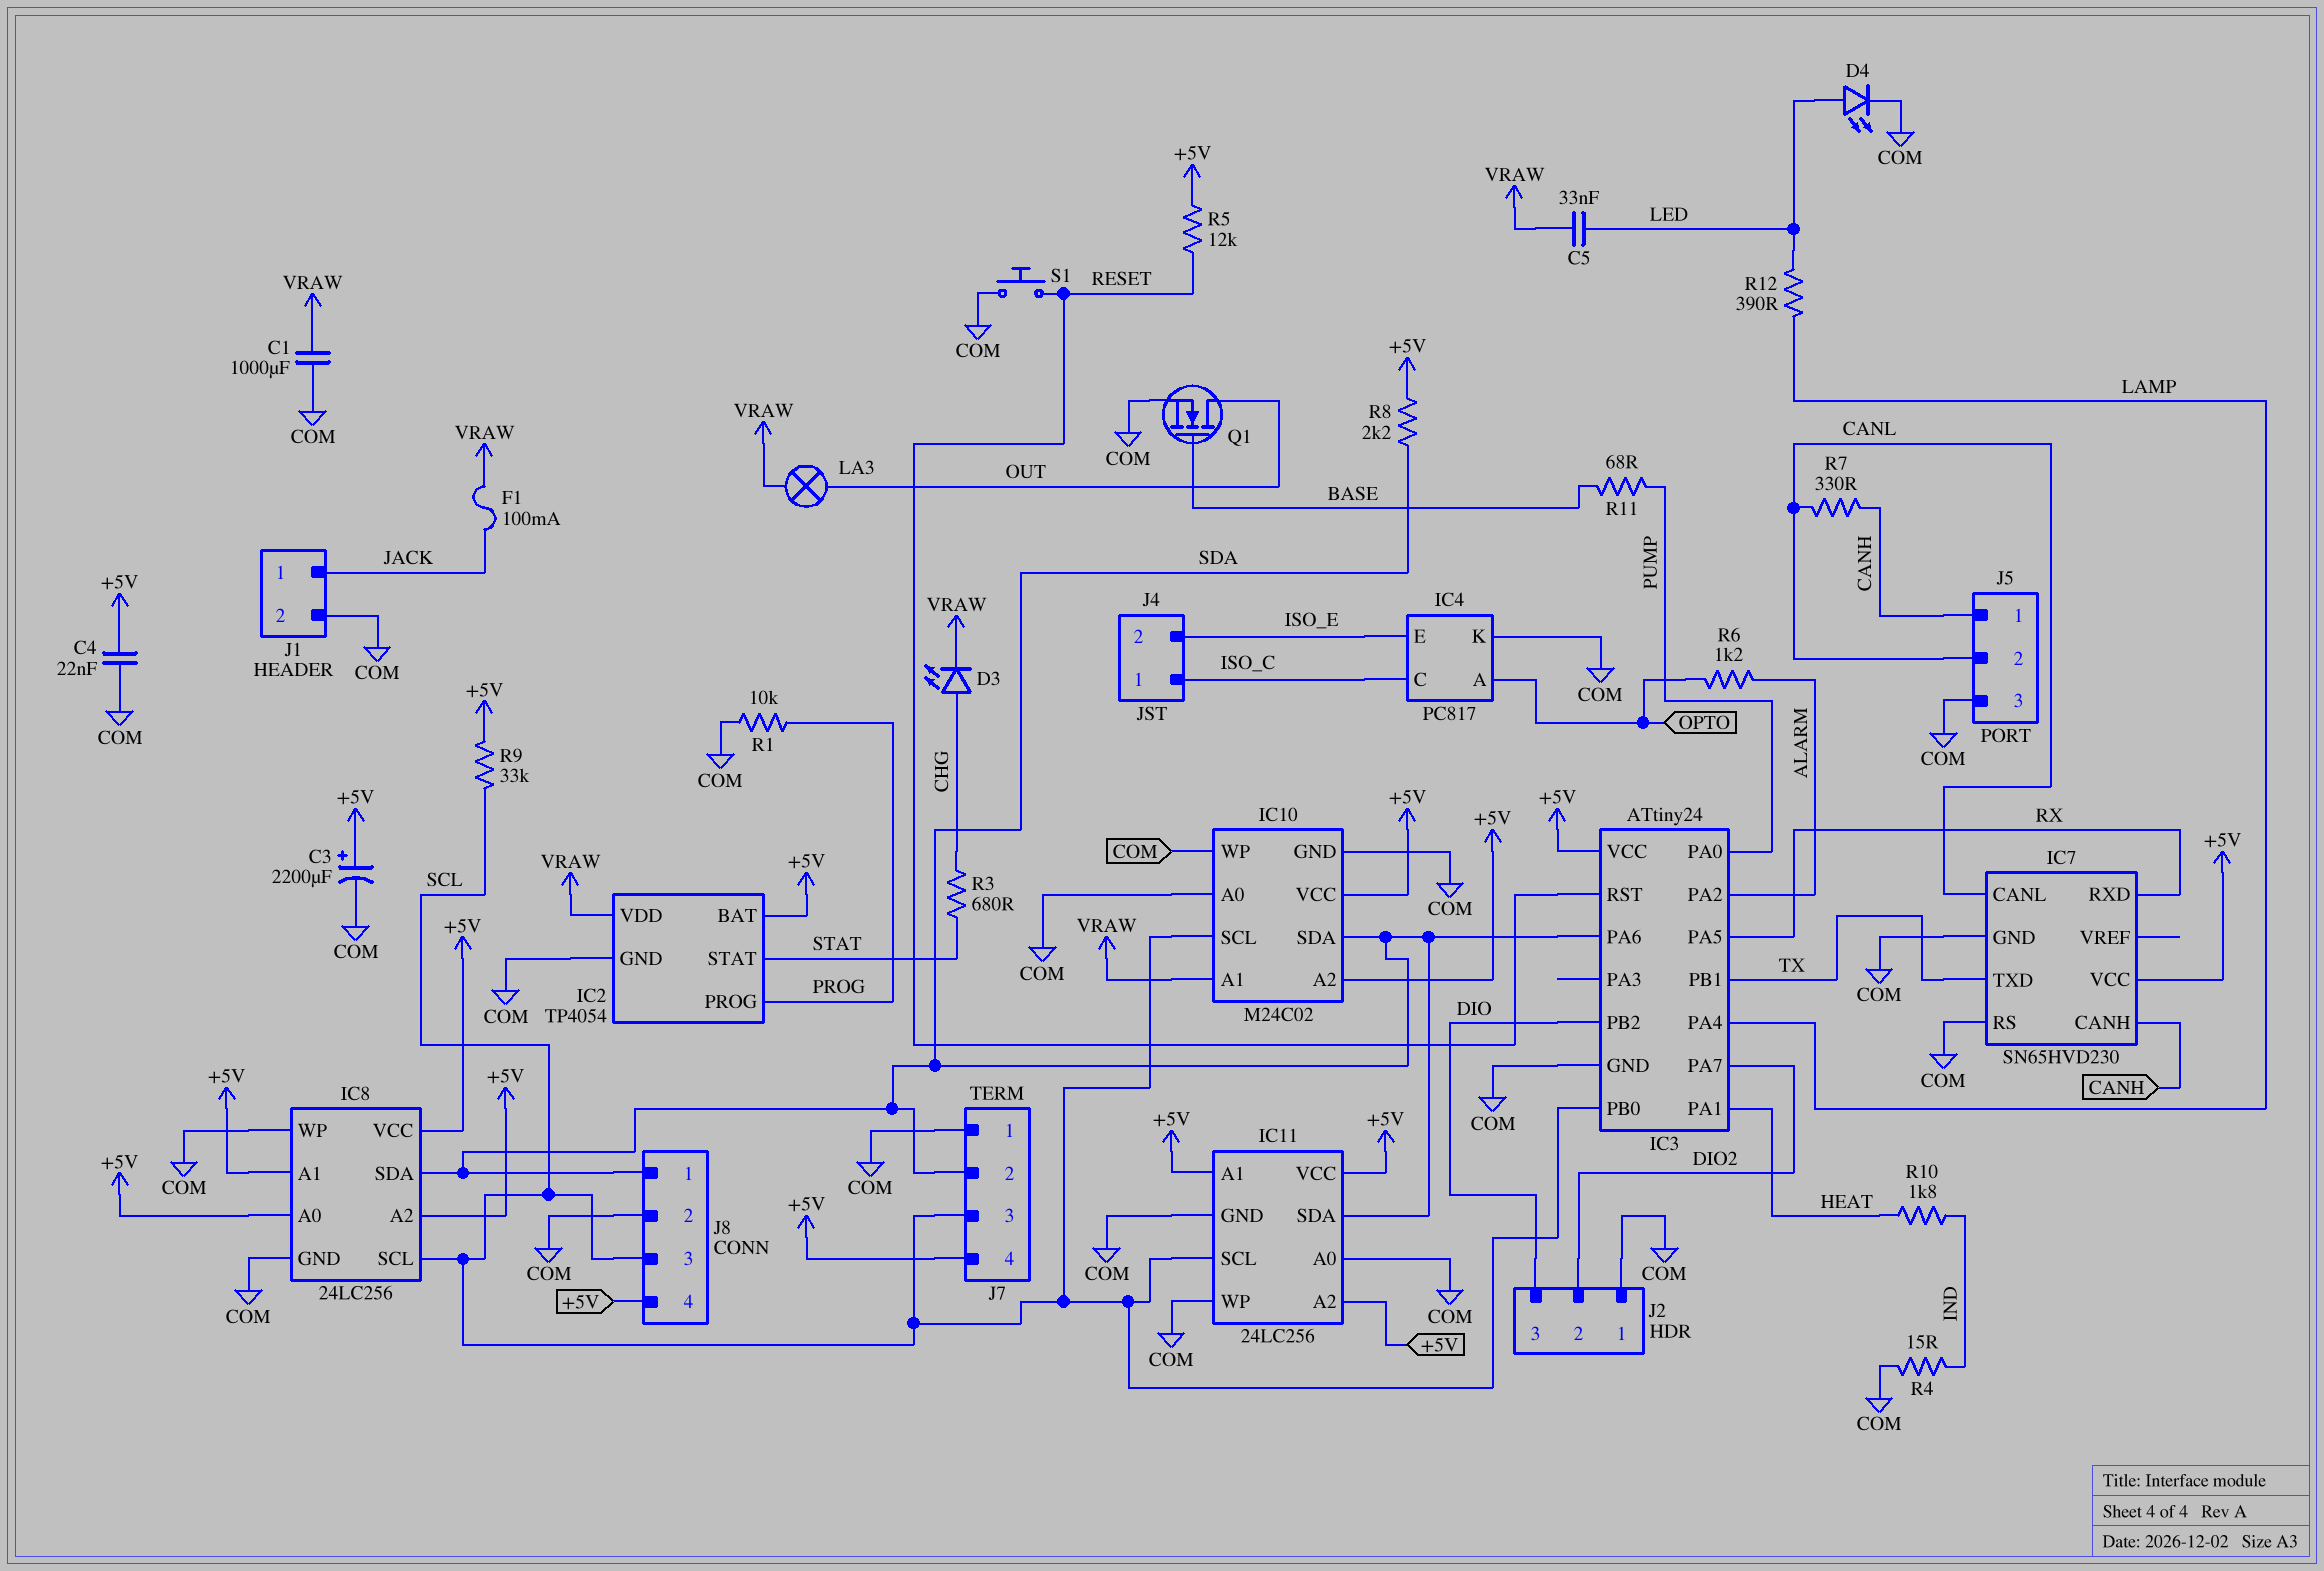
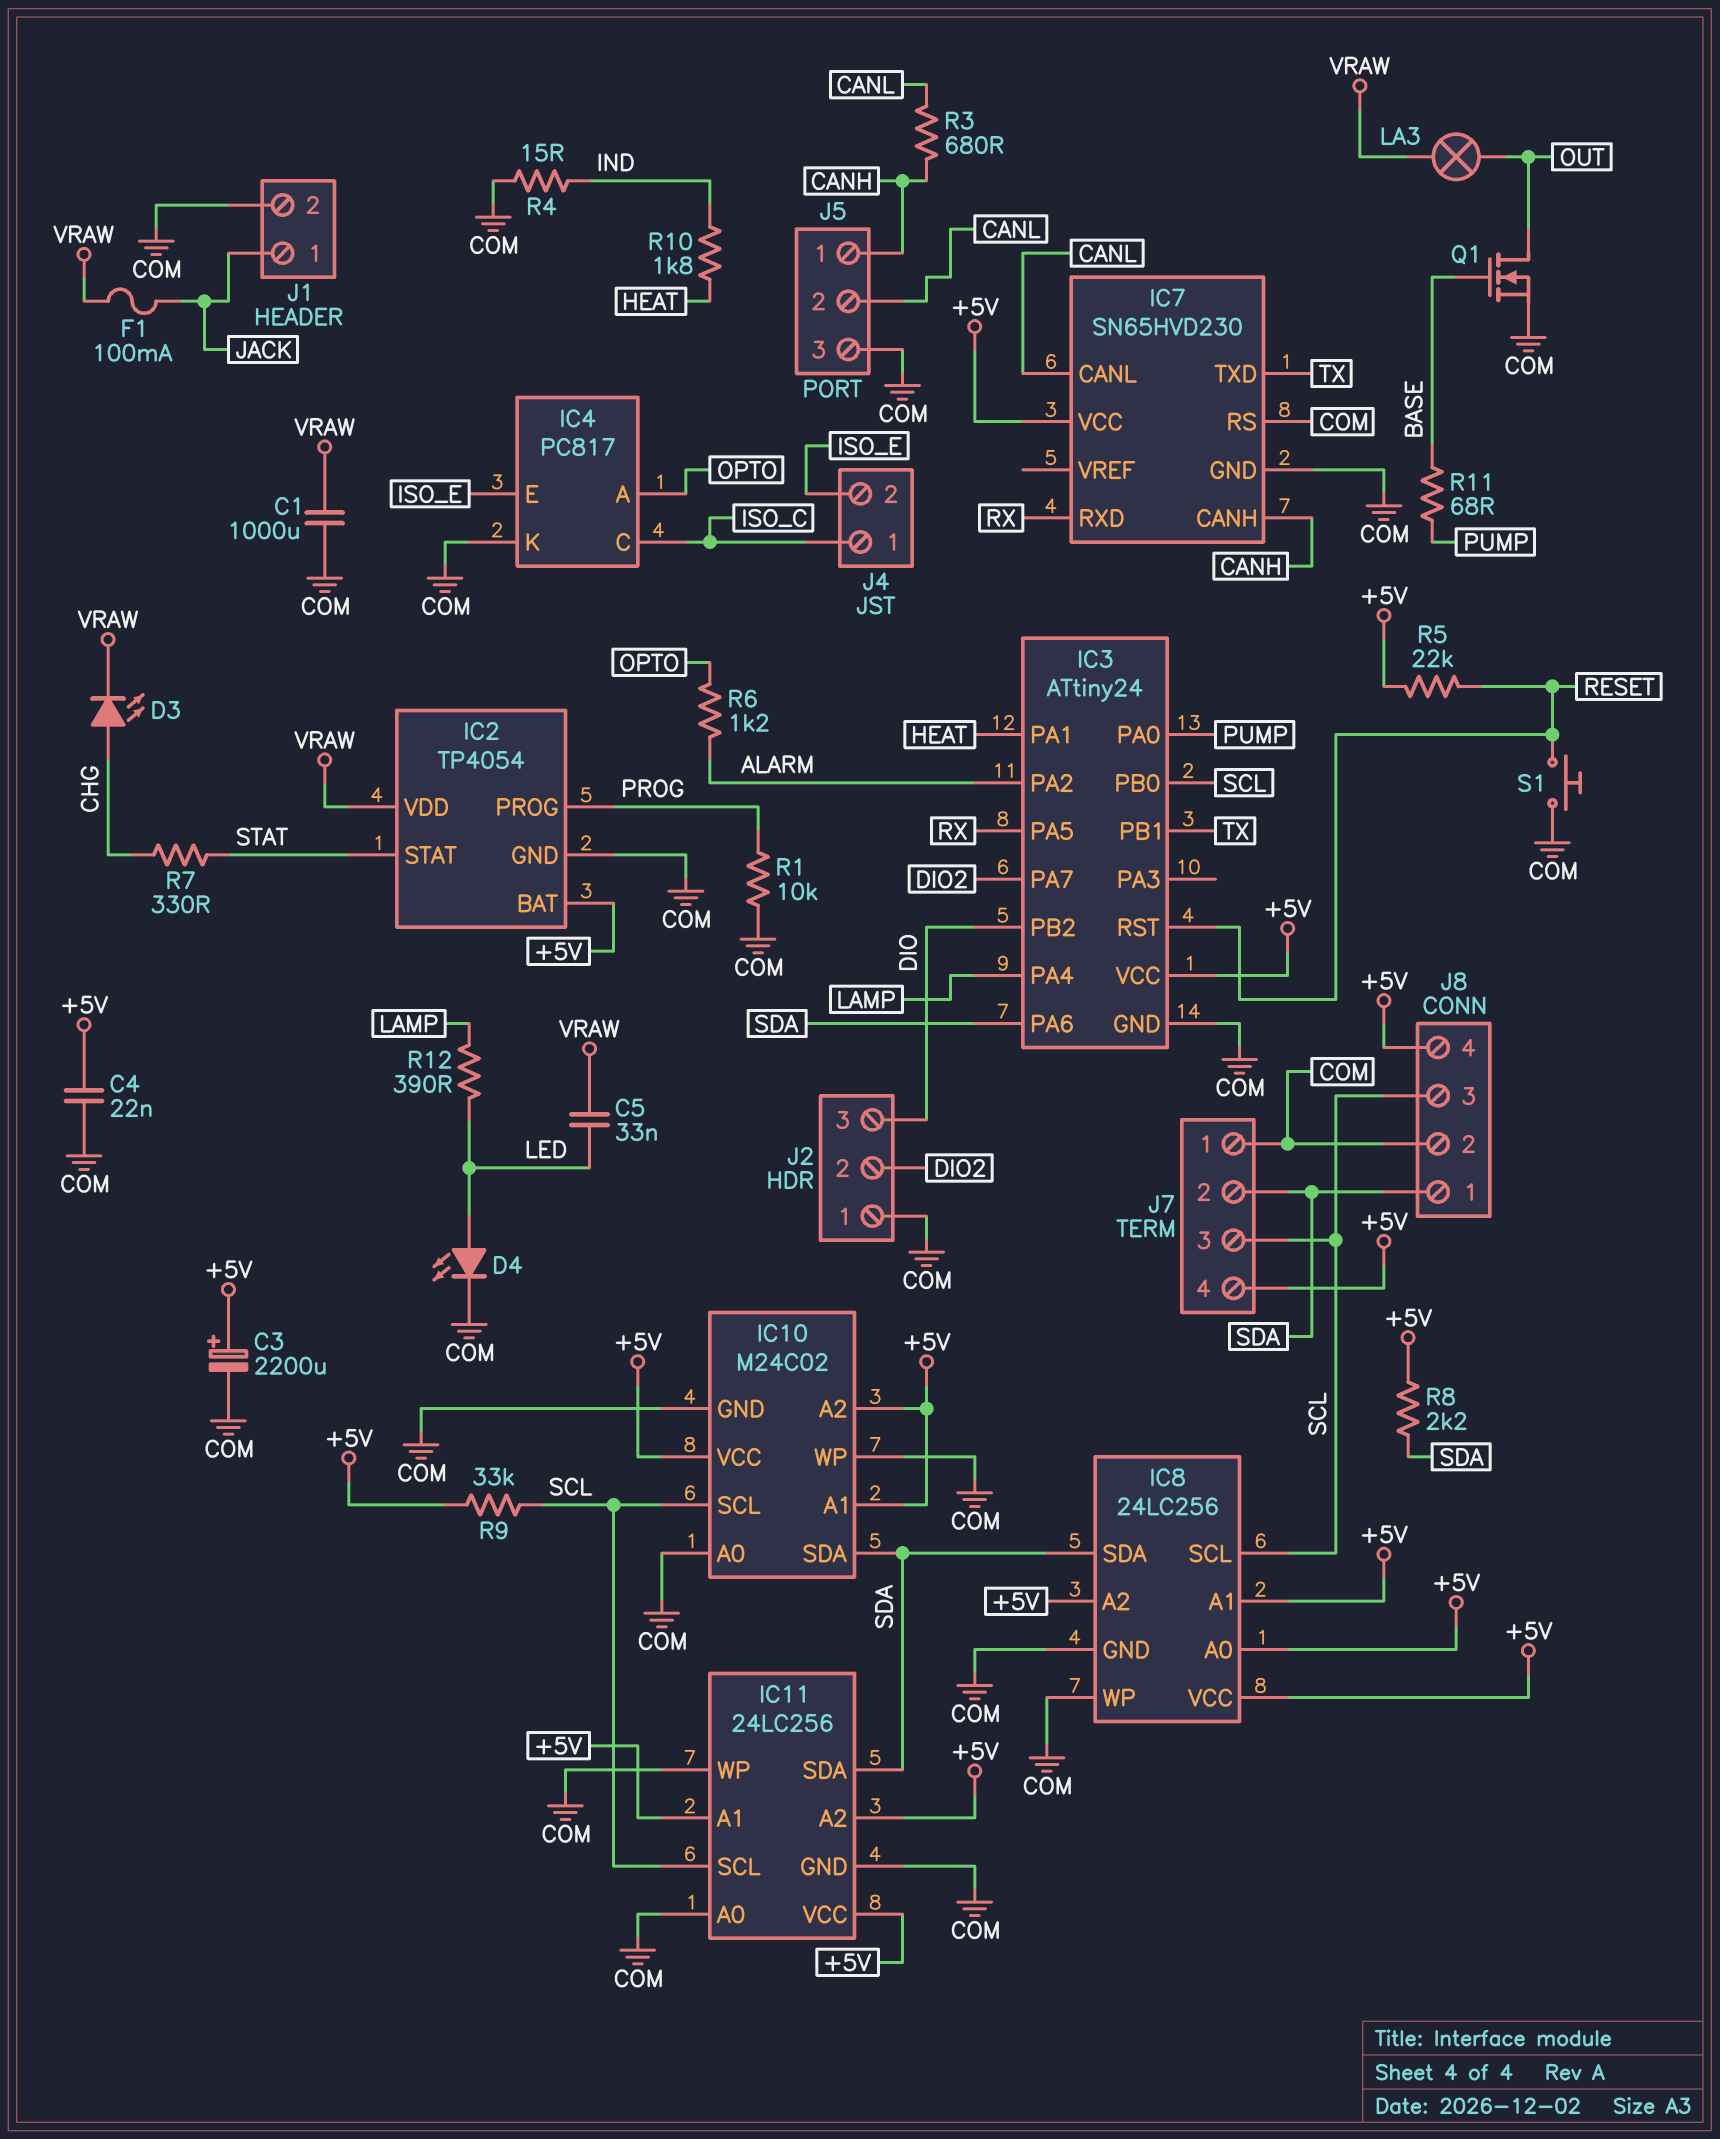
IC10 pin A1: VRAW -> +5V
R3: 680 (CHG, STAT) -> 680 (CANH, CANL)
R5: 12k (+5V, RESET) -> 22k (+5V, RESET)
R7: 330 (CANH, CANL) -> 330 (CHG, STAT)

